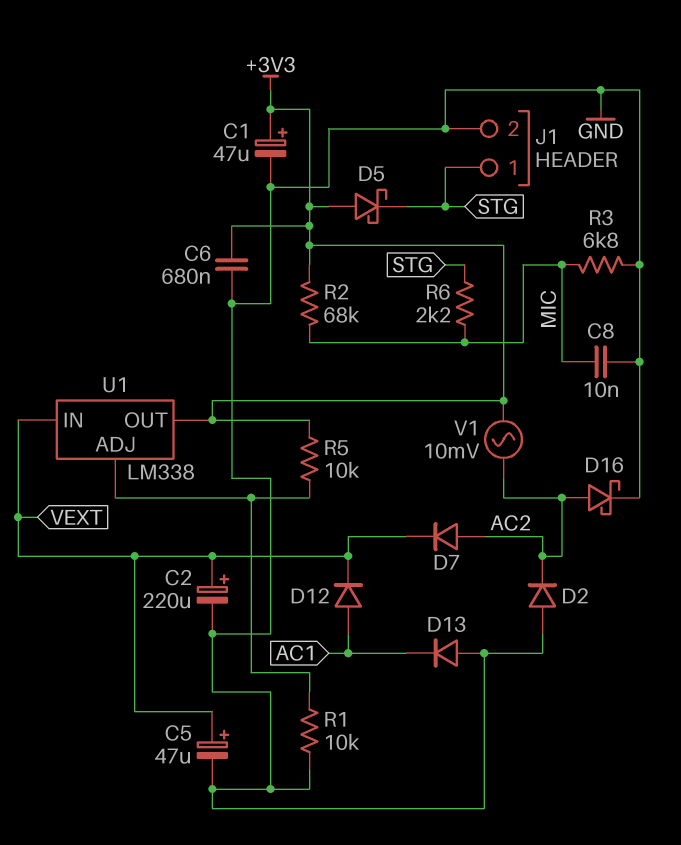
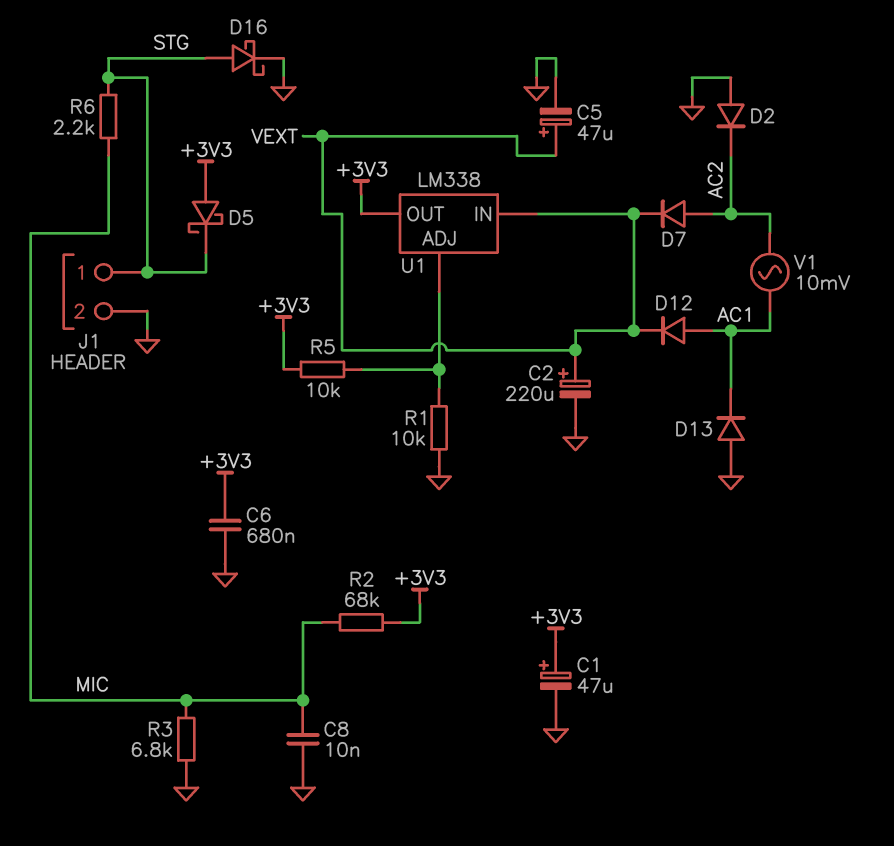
D16: schottky (A AC2, K GND) -> schottky (A STG, K GND)
V1: AC 10mV (+3V3, AC2) -> AC 10mV (AC1, AC2)

